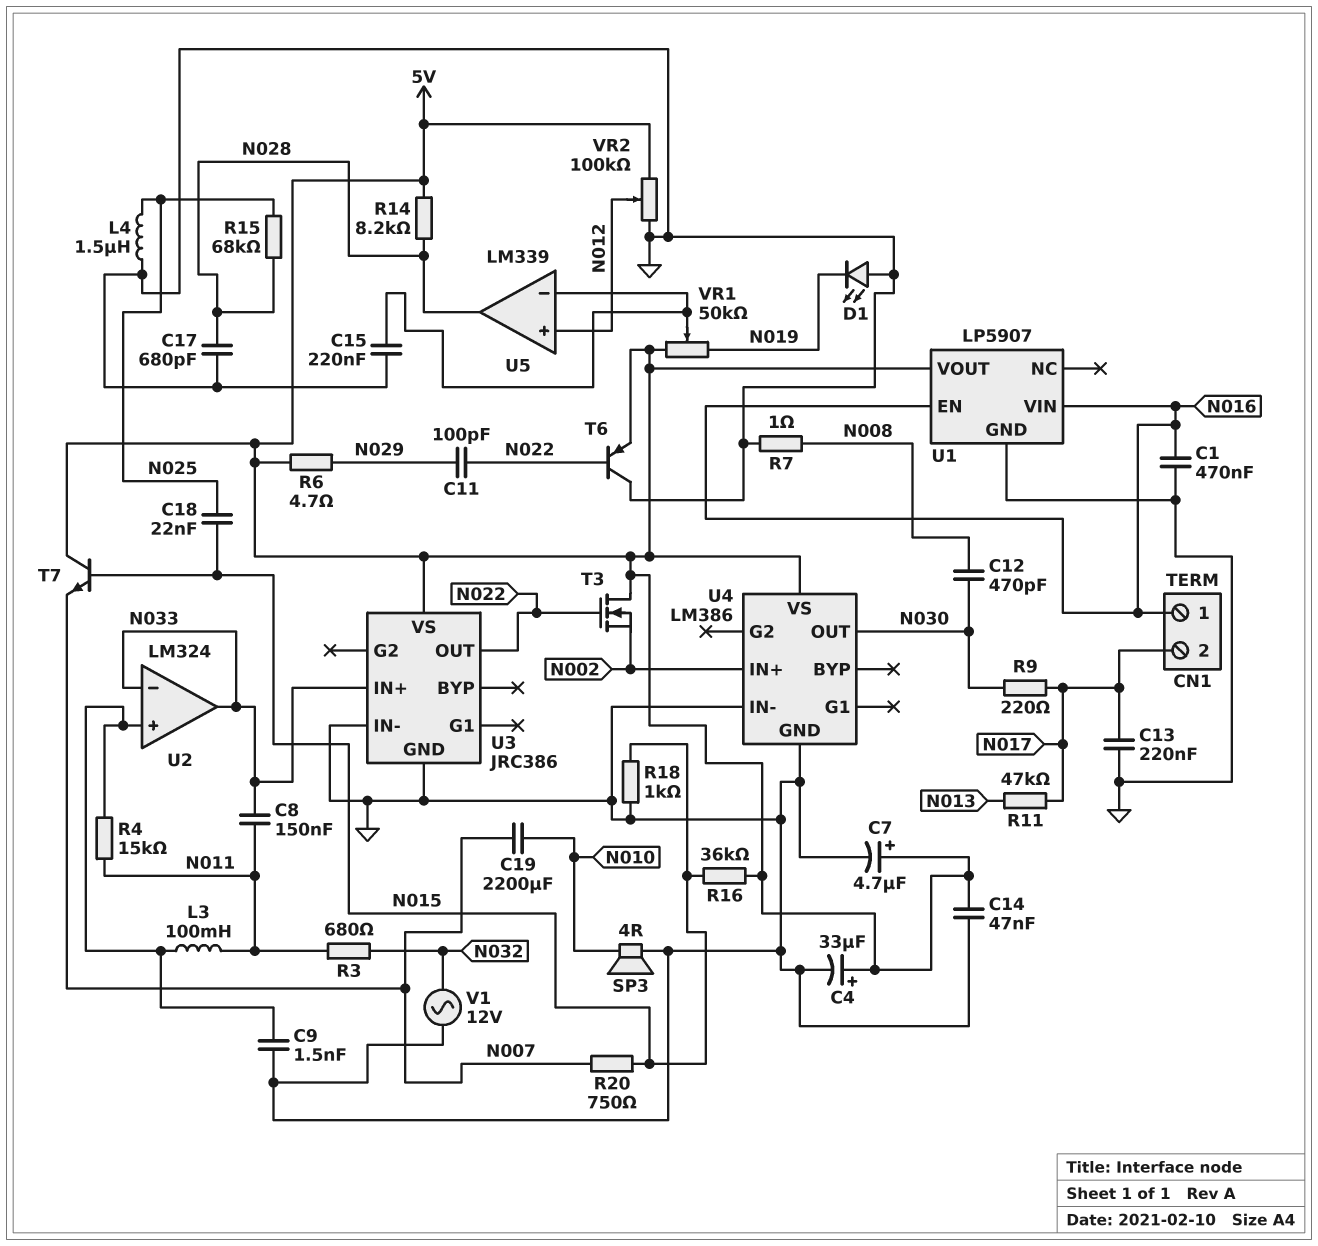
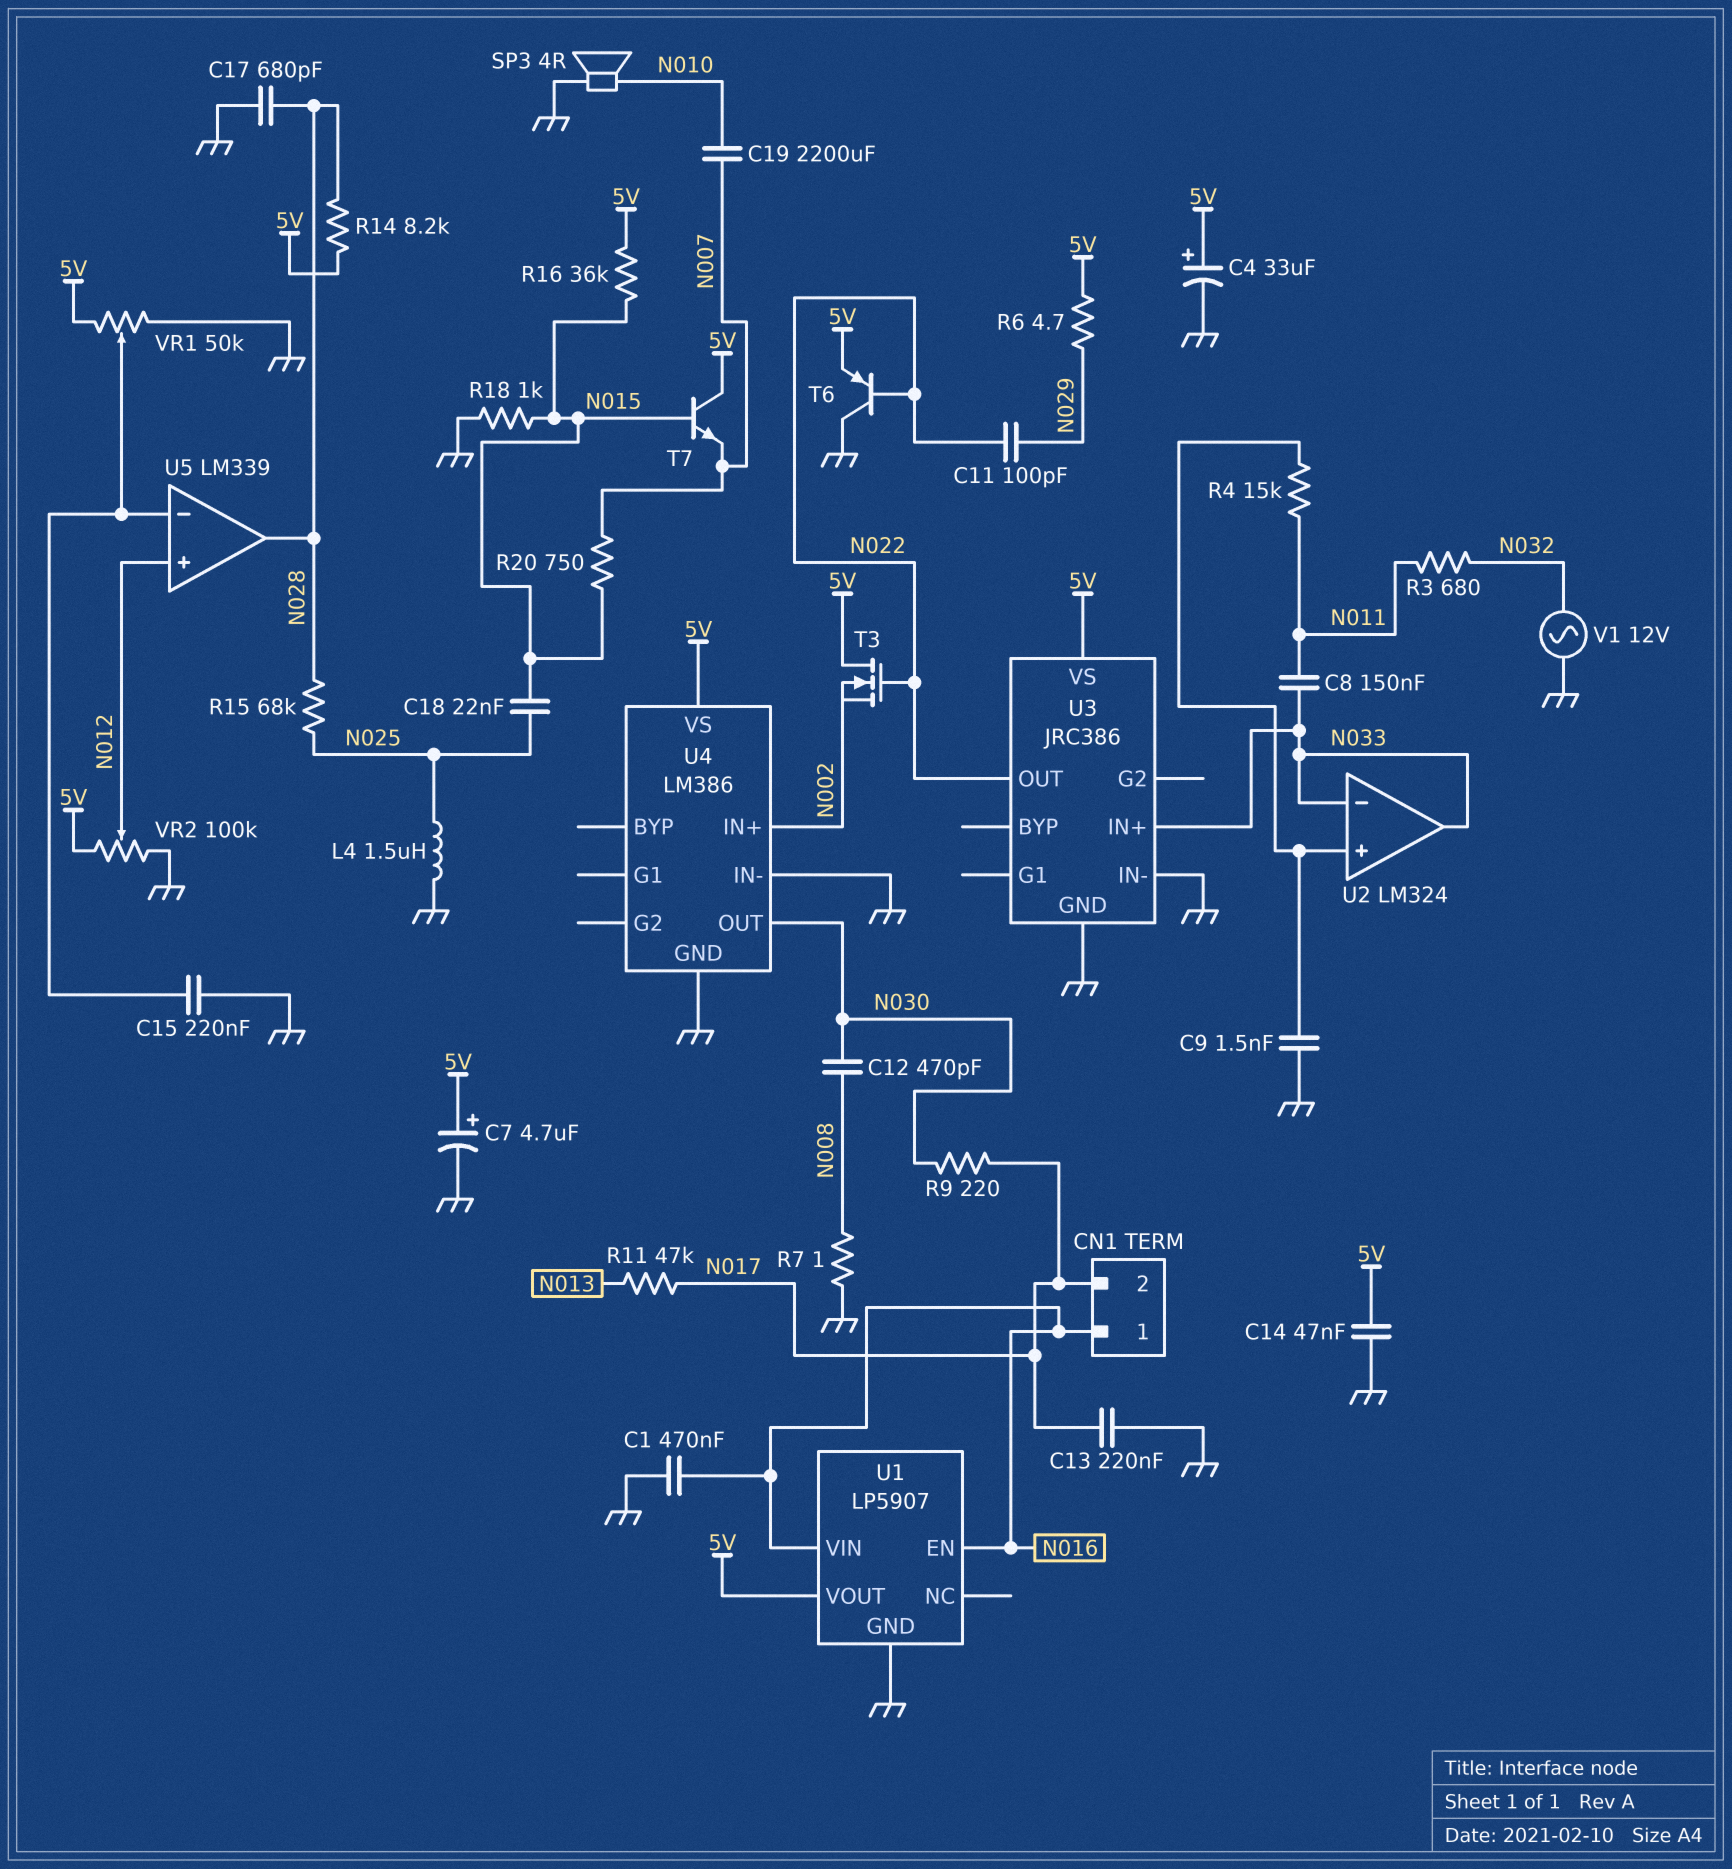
D1: LED (A GND, K N019) -> none
L3: 100mH (N011, U2/in+) -> none
VR1: 50k (5V, N019, wiper U5/in-) -> 50k (5V, GND, wiper U5/in-)

